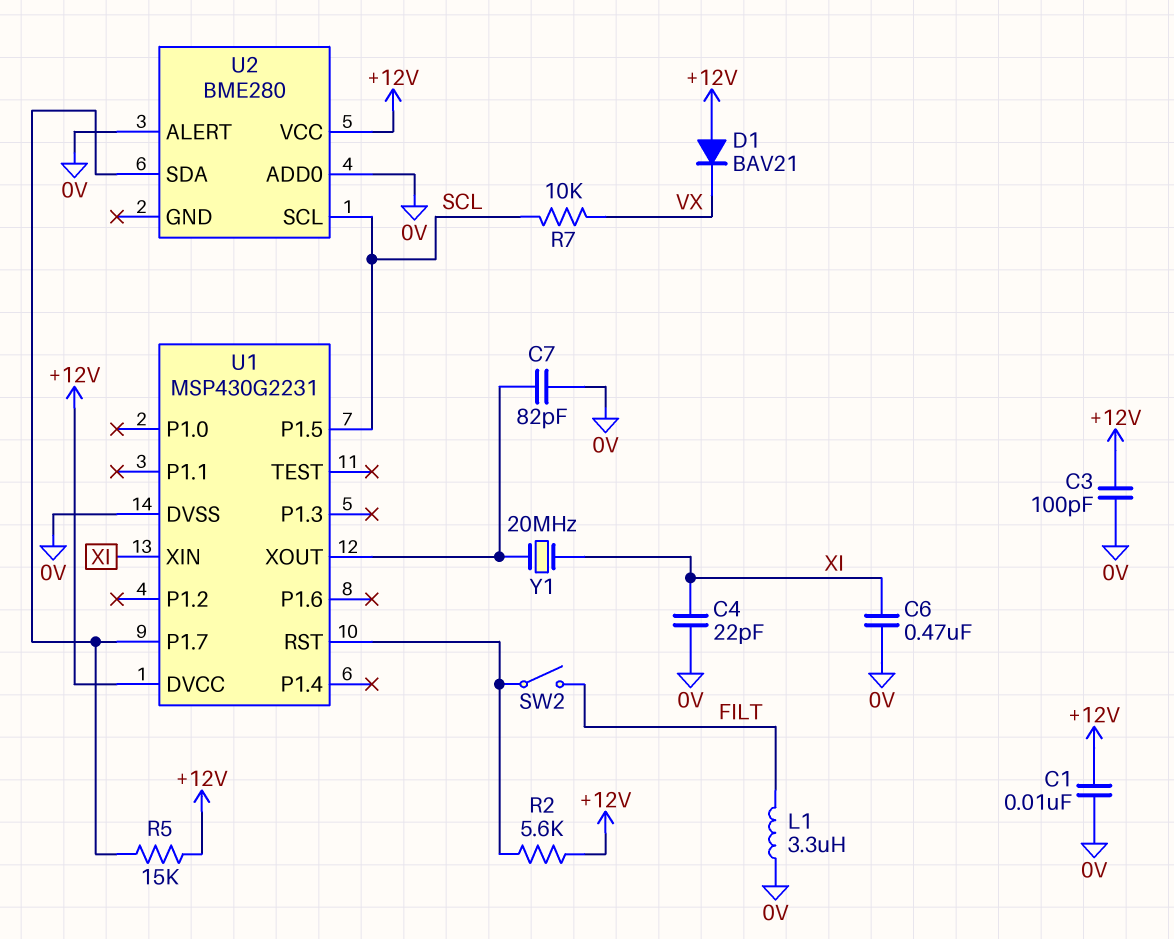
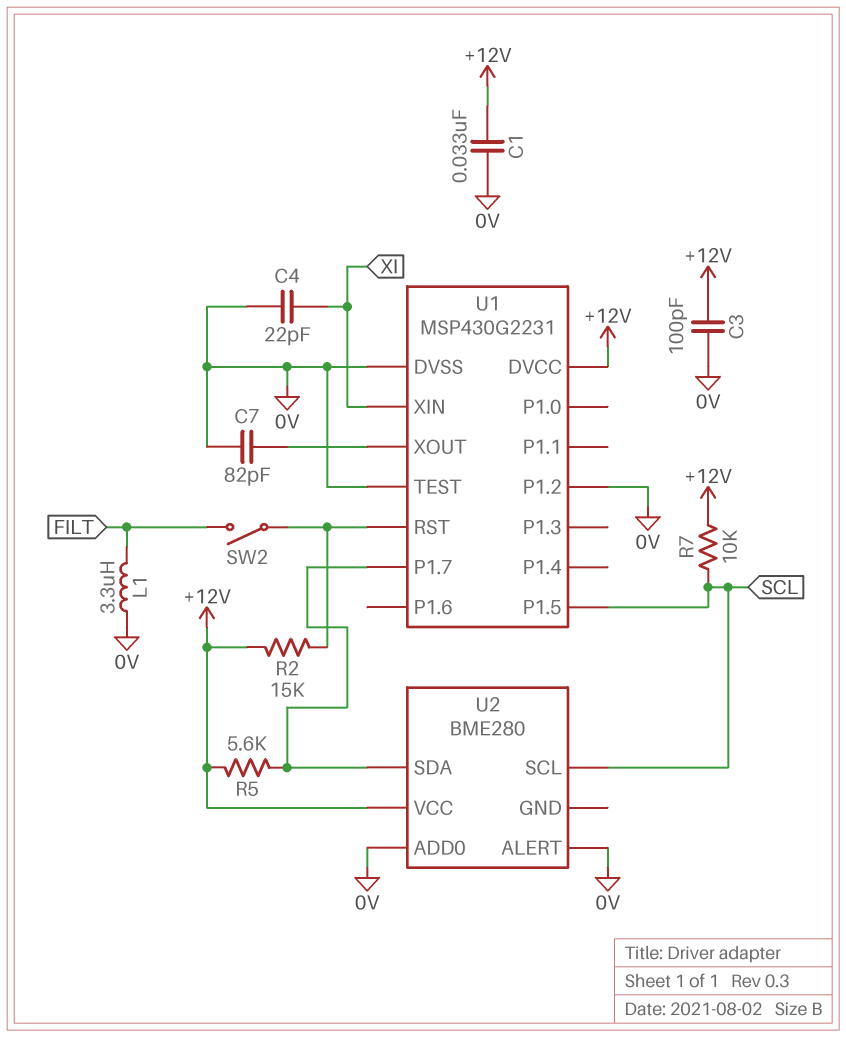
C1: 10nF (+12V, 0V) -> 33nF (+12V, 0V)
C6: 470nF (0V, XI) -> none
D1: diode BAV21 (A +12V, K VX) -> none
R2: 5.6k (+12V, U1/RST) -> 15k (+12V, U1/RST)
R5: 15k (+12V, U1/P1.7) -> 5.6k (+12V, U1/P1.7)
R7: 10k (SCL, VX) -> 10k (+12V, SCL)
U1 pin P1.2: none -> 0V
U1 pin TEST: none -> 0V
Y1: 20MHz (U1/XOUT, XI) -> none

